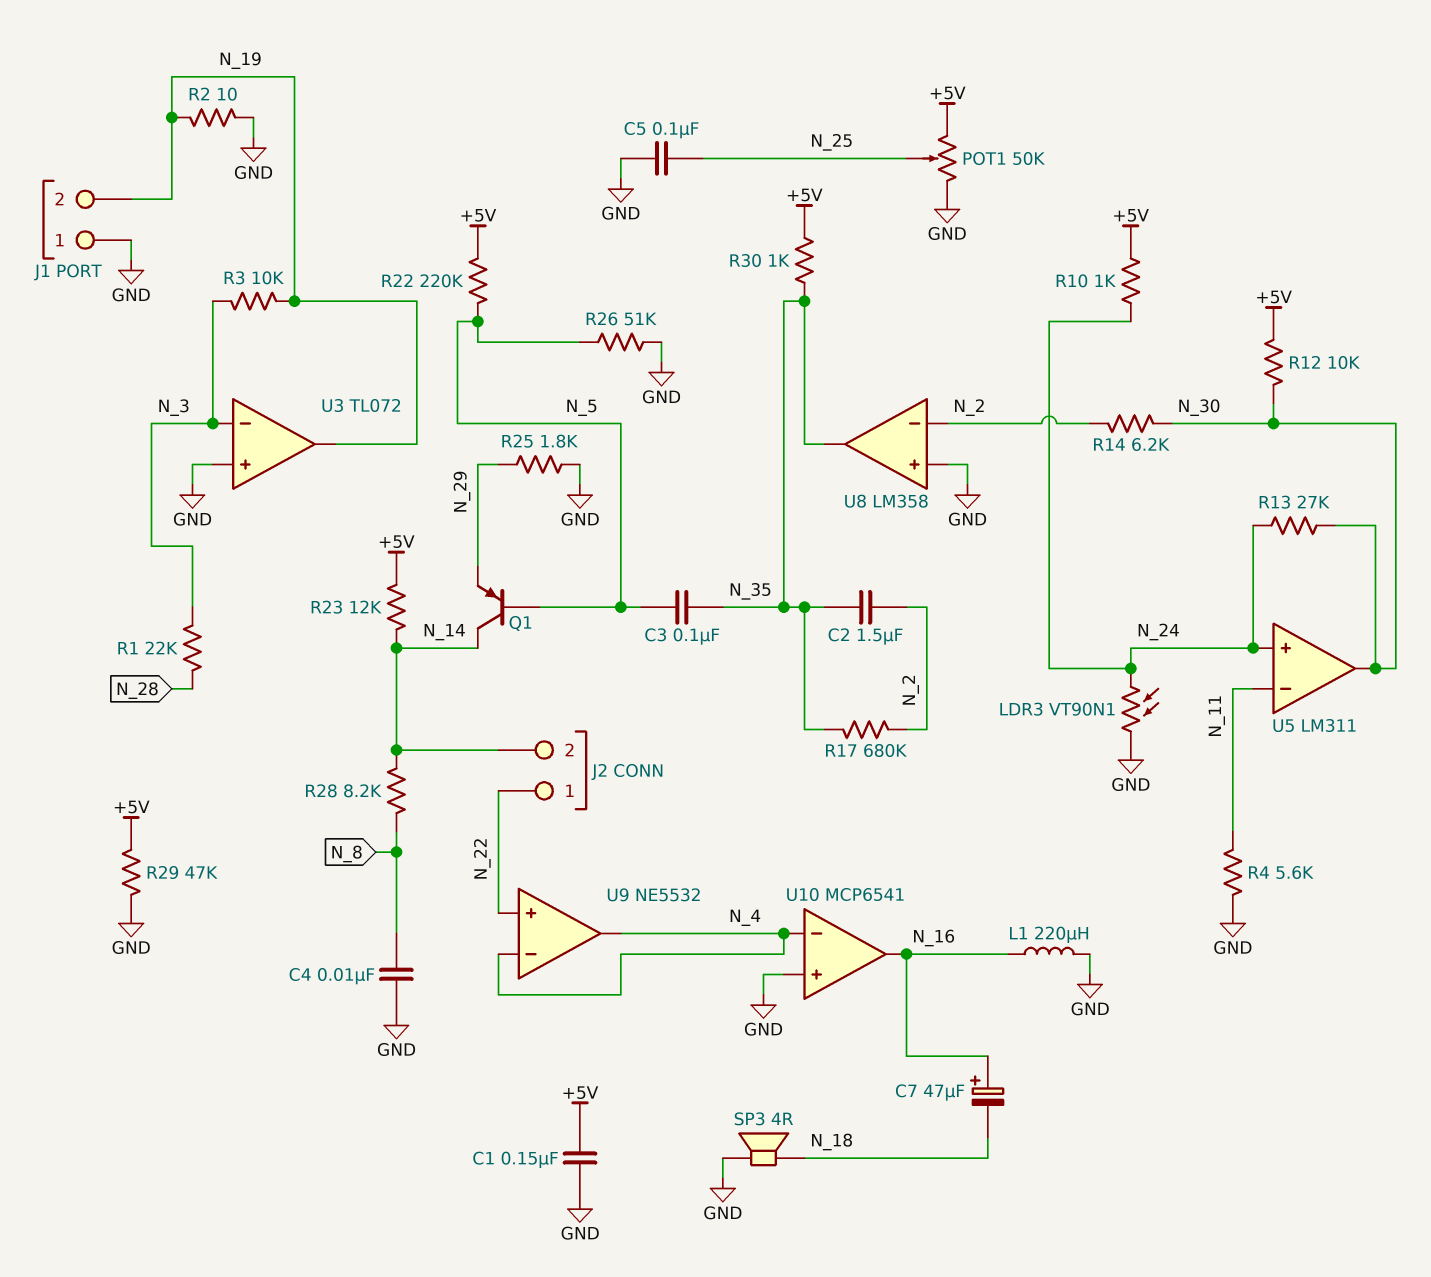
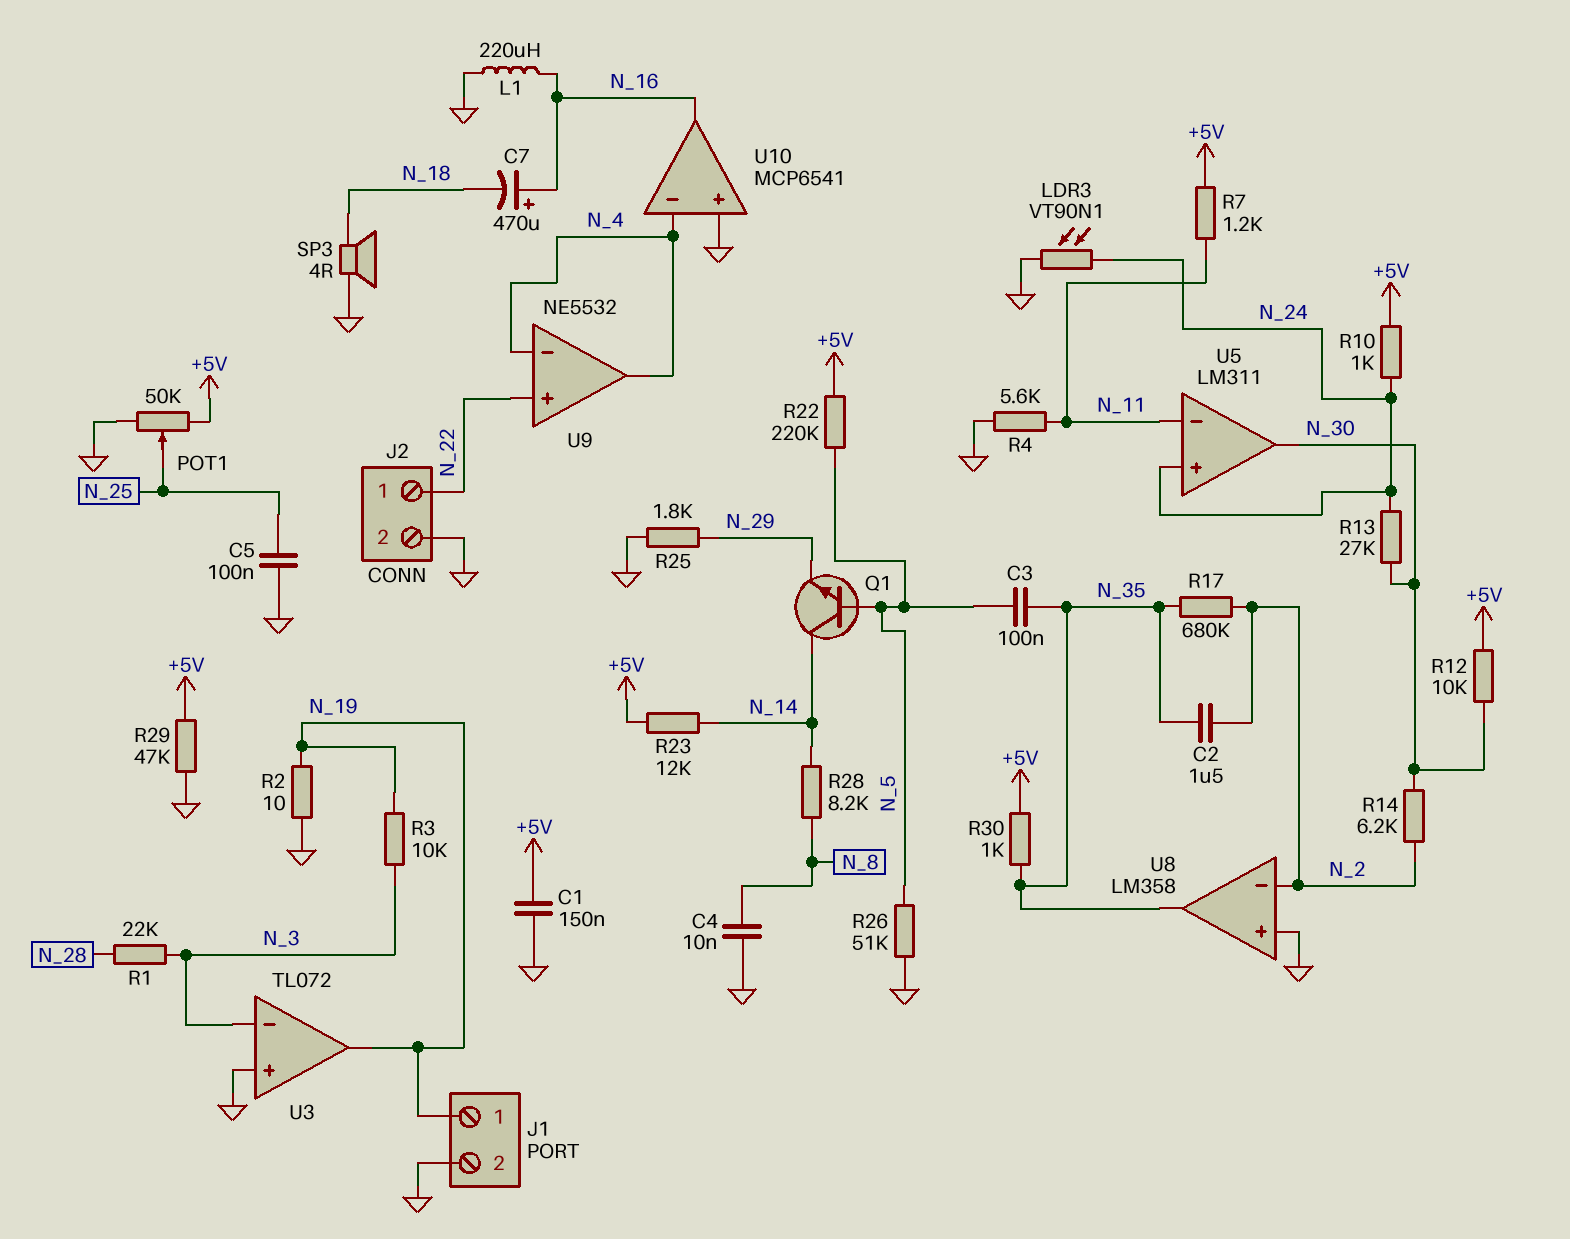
C7: 47uF (plus N_16, minus N_18) -> 470uF (plus N_16, minus N_18)
J1 pin 1: GND -> N_19
J1 pin 2: N_19 -> GND
J2 pin 2: N_14 -> GND
Q1: PNP (B N_5, C N_14, E N_29) -> NPN (B N_5, C N_14, E N_29)
R7: none -> 1.2k (+5V, N_11)

